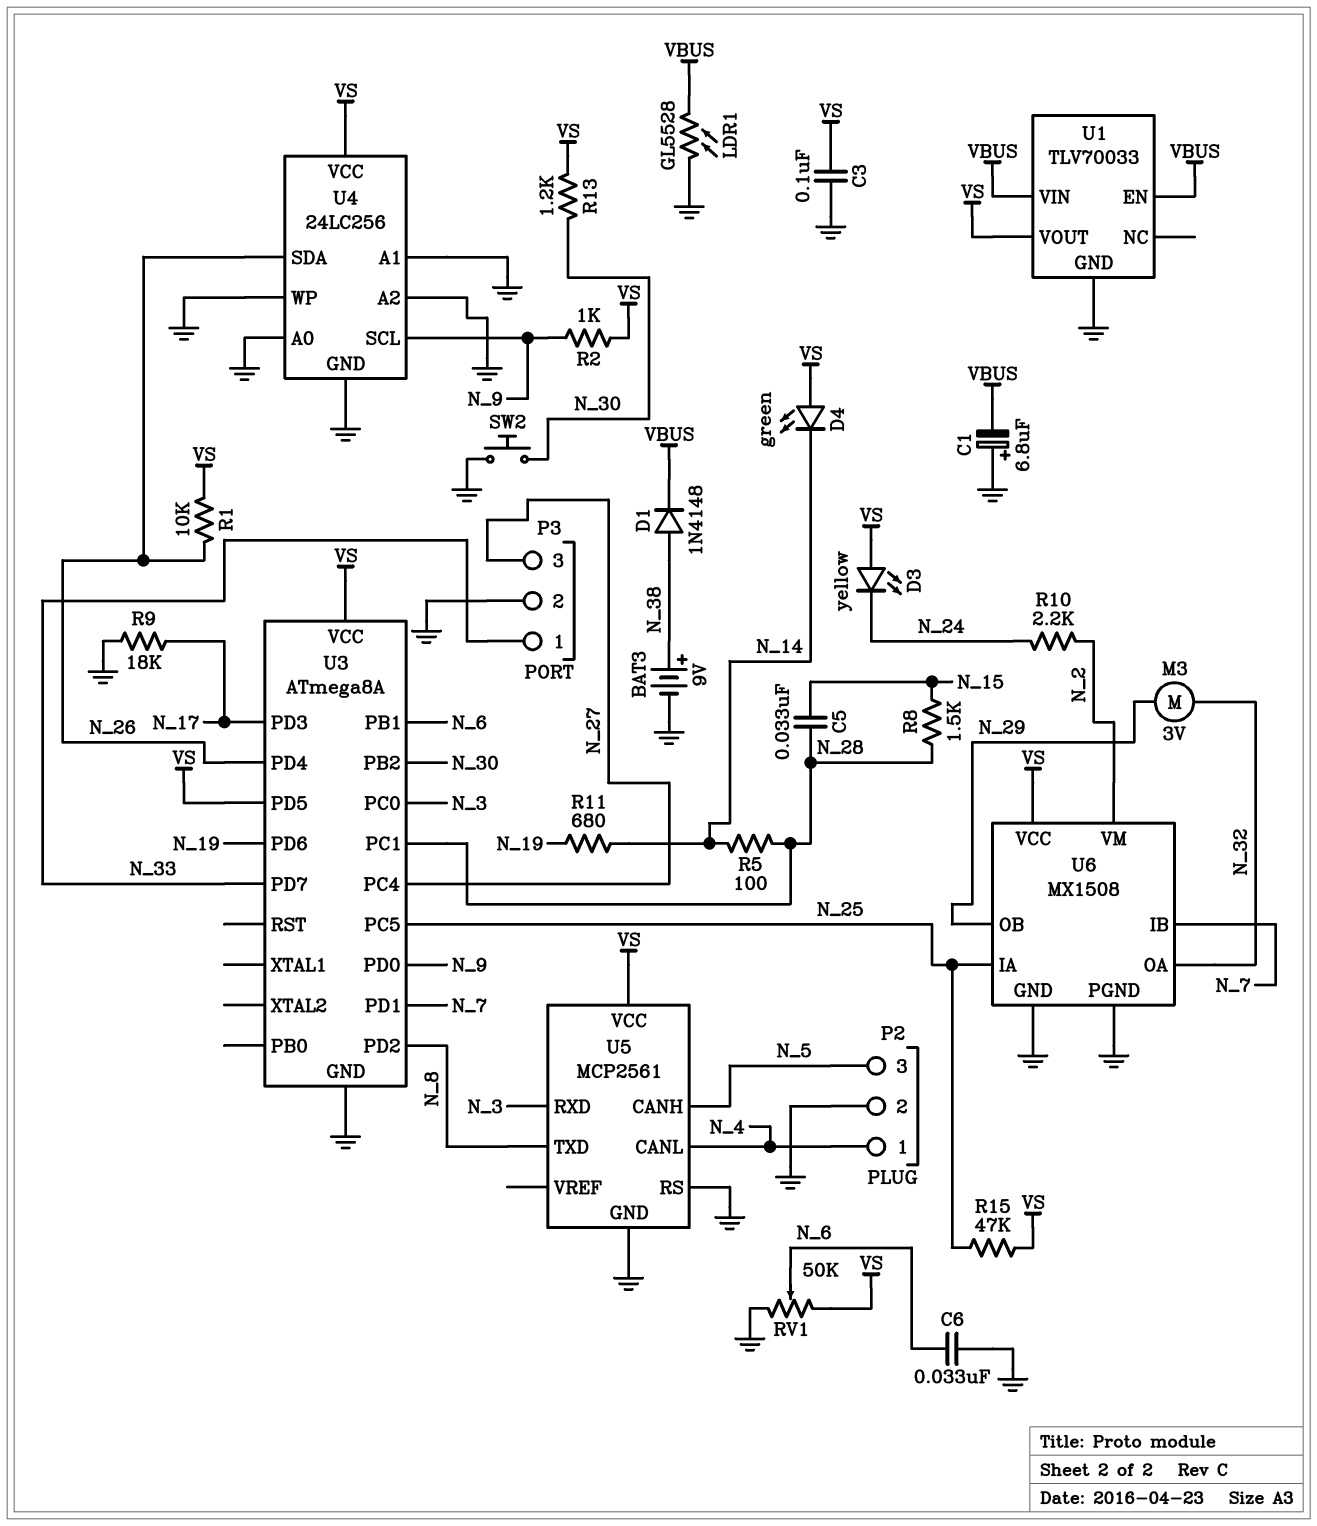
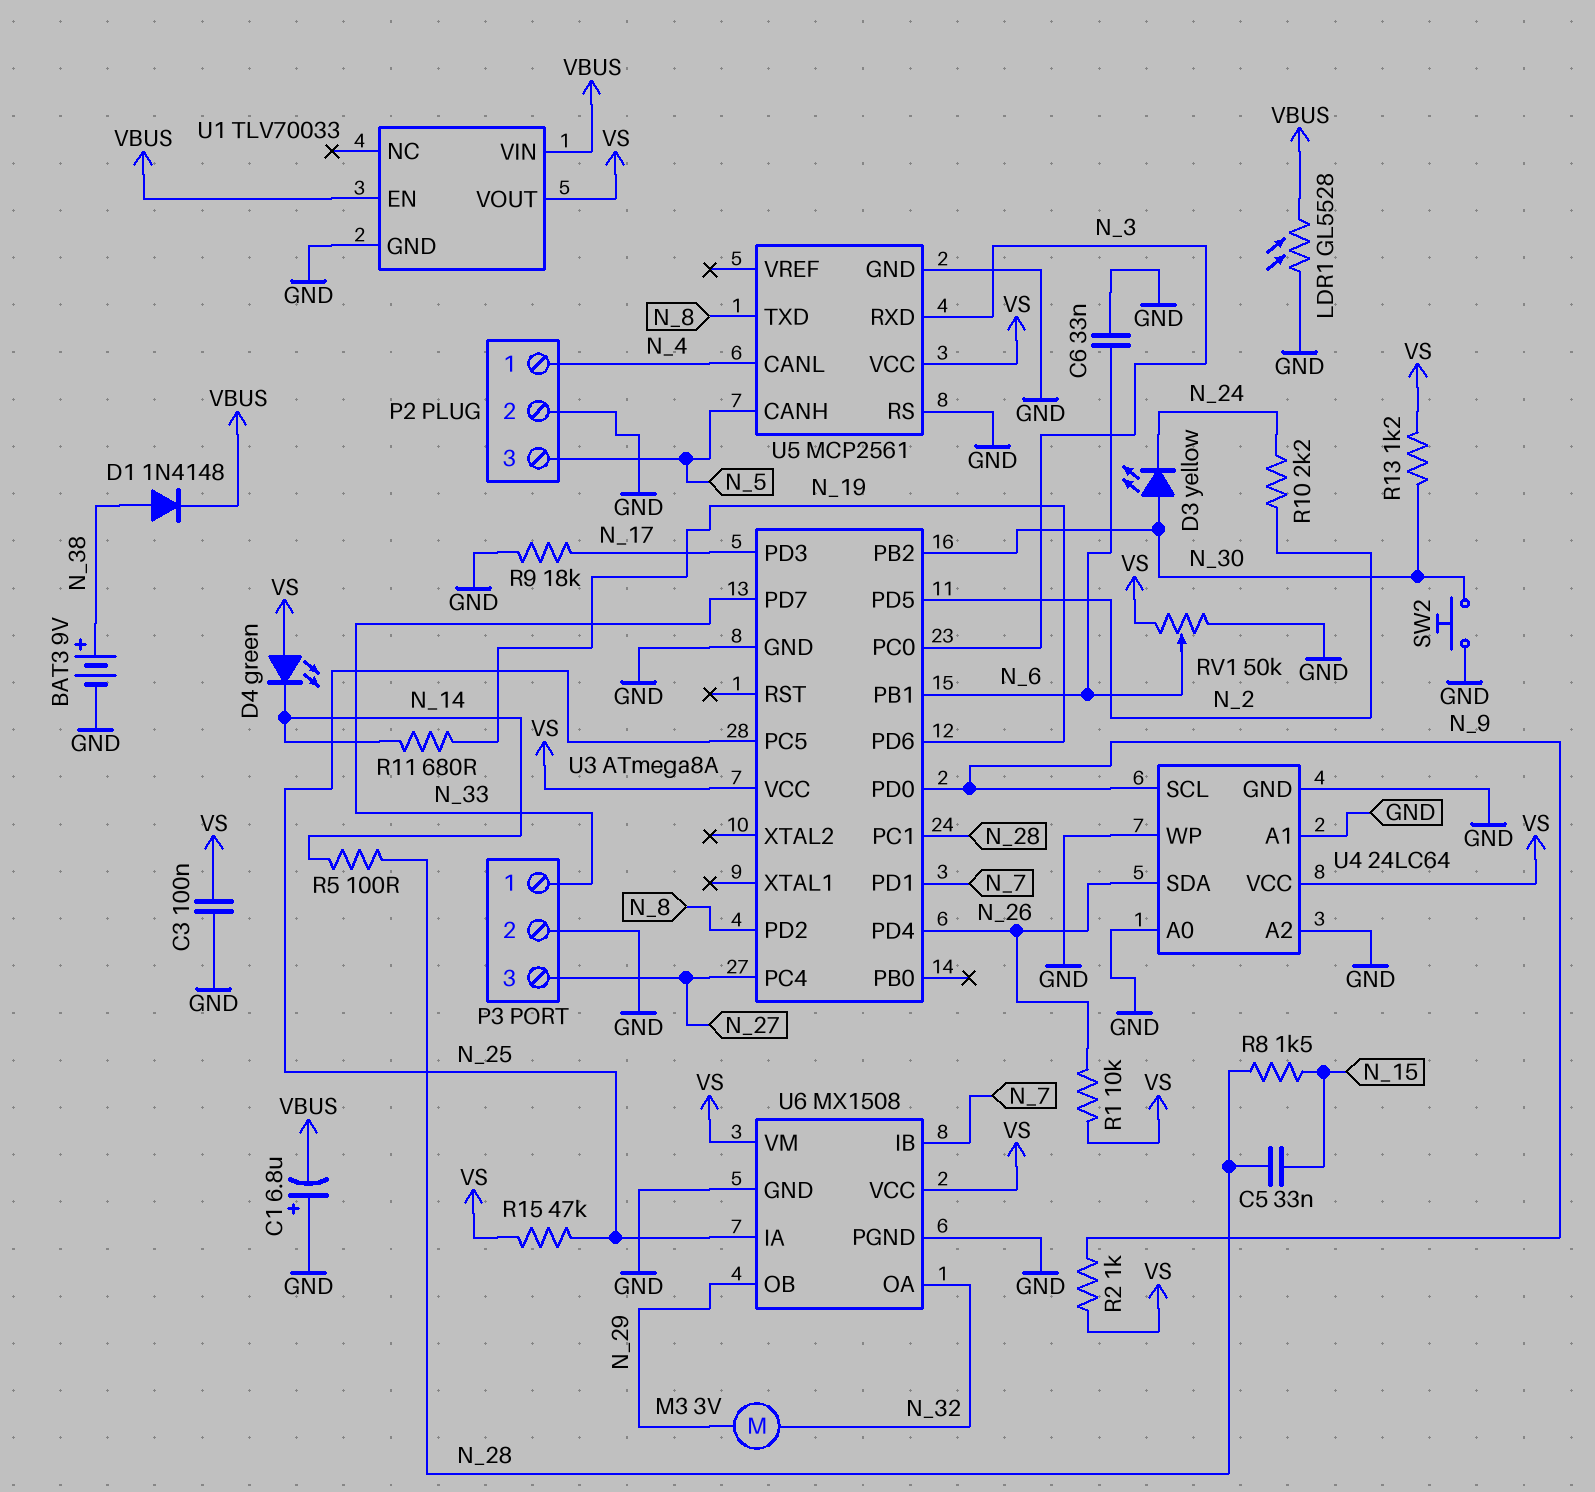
D3: LED yellow (A VS, K N_24) -> LED yellow (A N_30, K N_24)
U3 pin PD5: VS -> N_2
U4: 24LC256 -> 24LC64
U6 pin VM: N_2 -> VS

